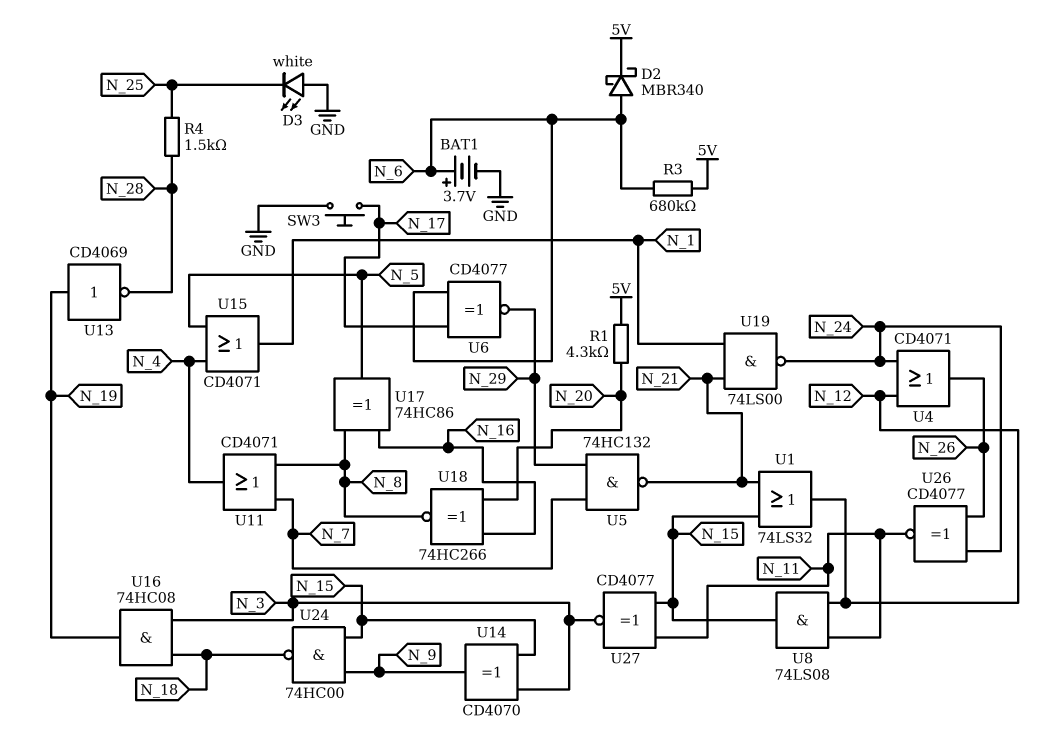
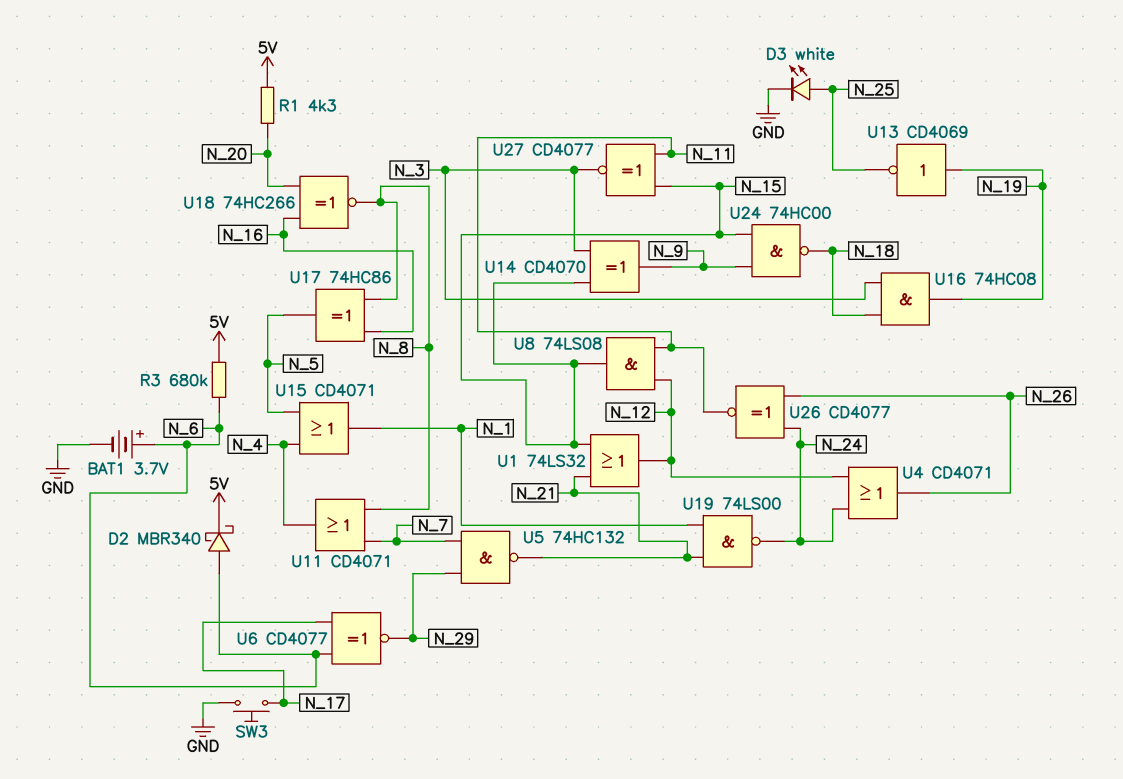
D3: LED white (A GND, K N_25) -> LED white (A N_25, K GND)
R4: 1.5k (N_25, N_28) -> none
U13: NOT CD4069 (in N_19, out N_28) -> NOT CD4069 (in N_19, out N_25)

